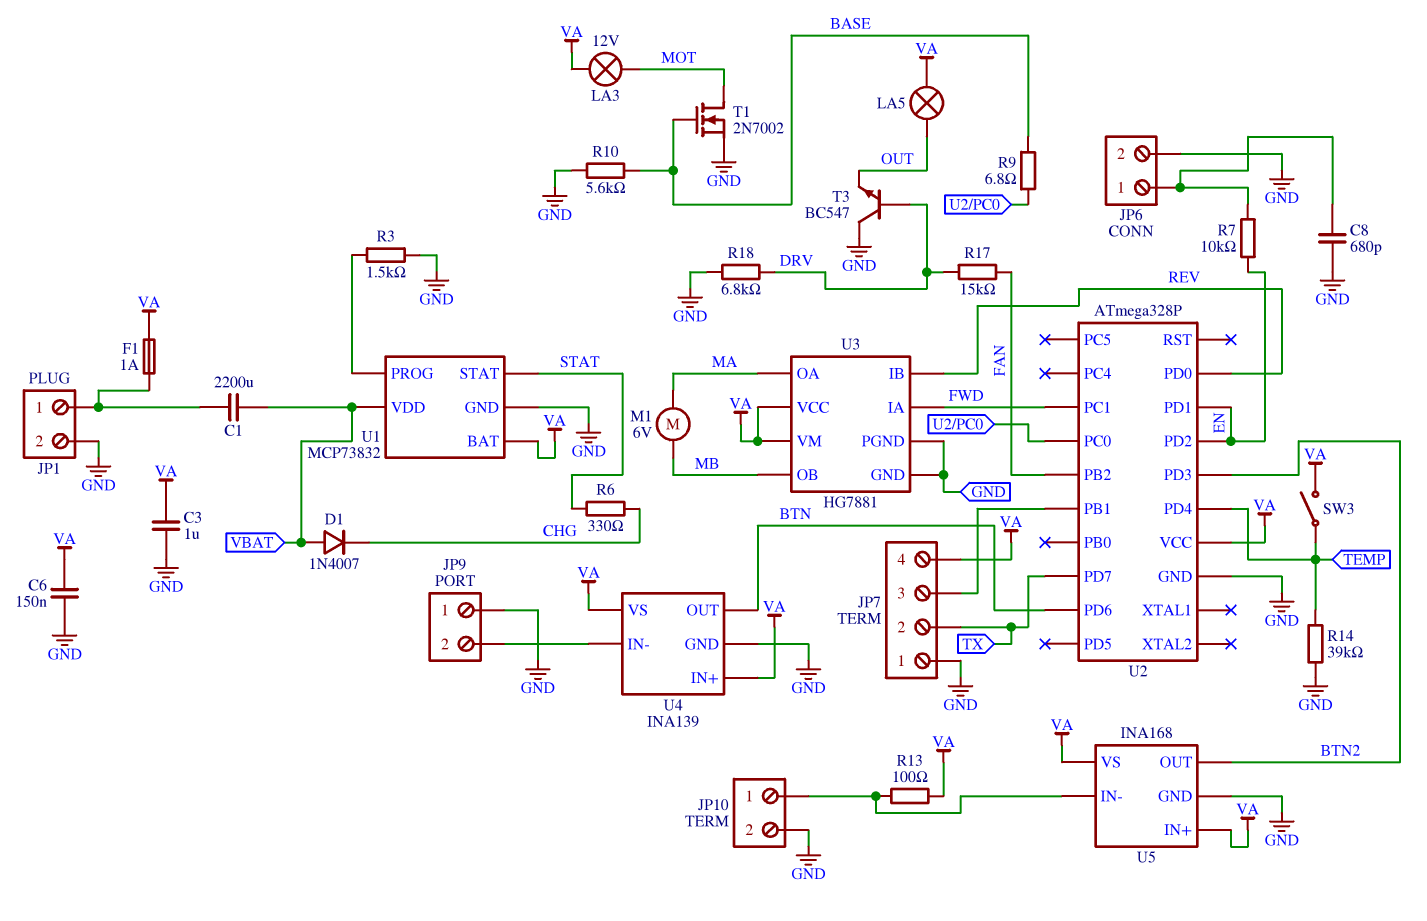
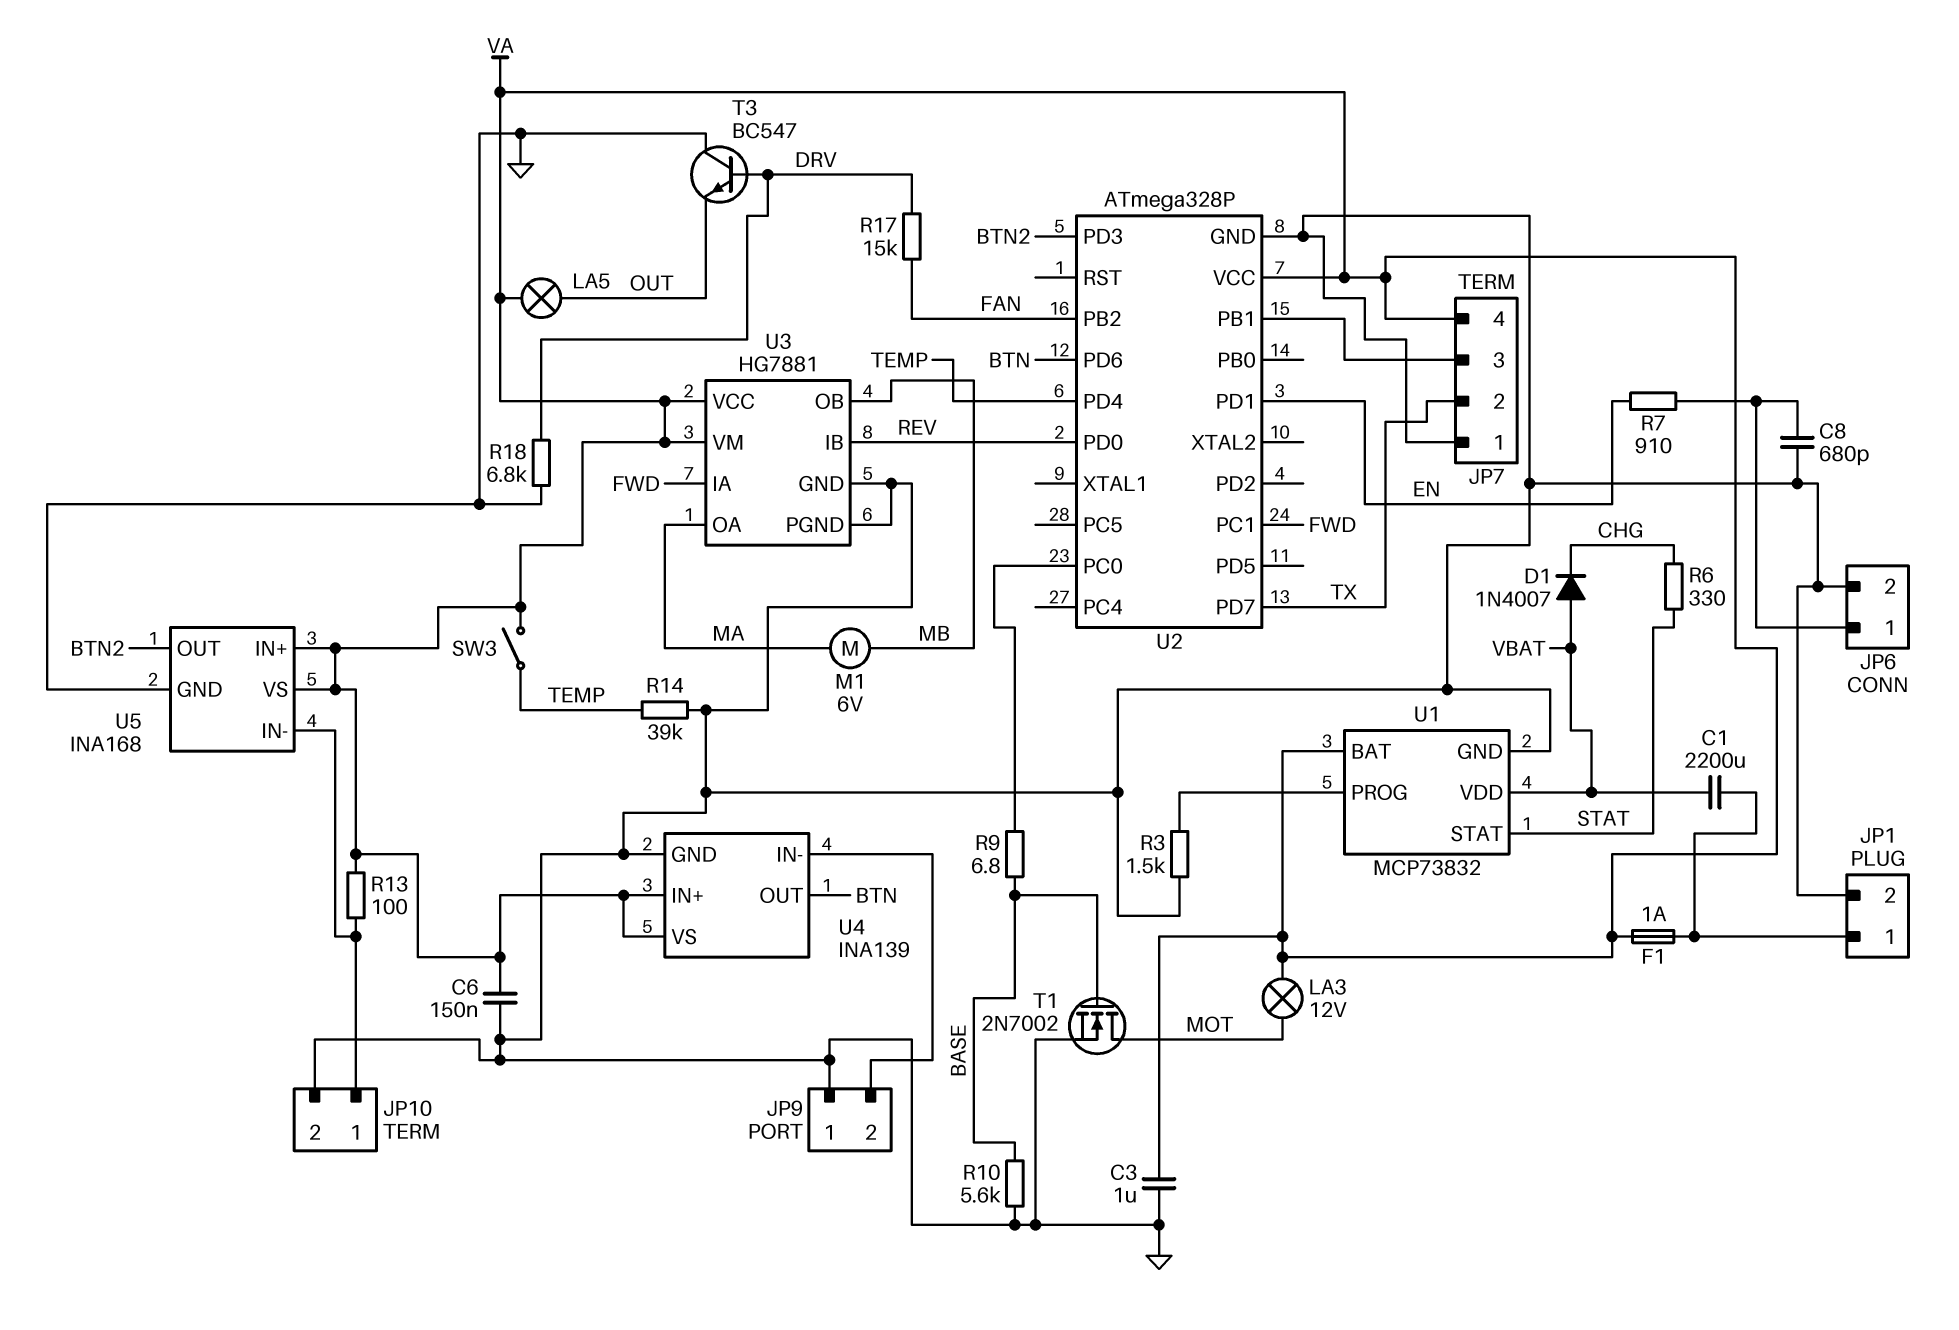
R7: 10k (EN, JP6/1) -> 910 (EN, JP6/1)
U2 pin PD2: EN -> none

